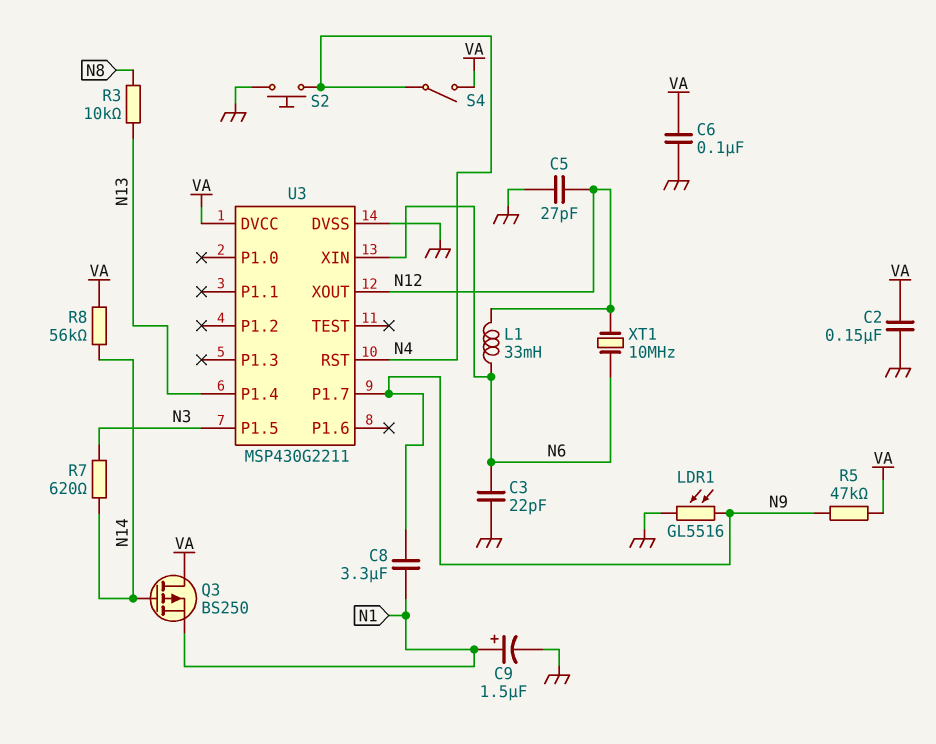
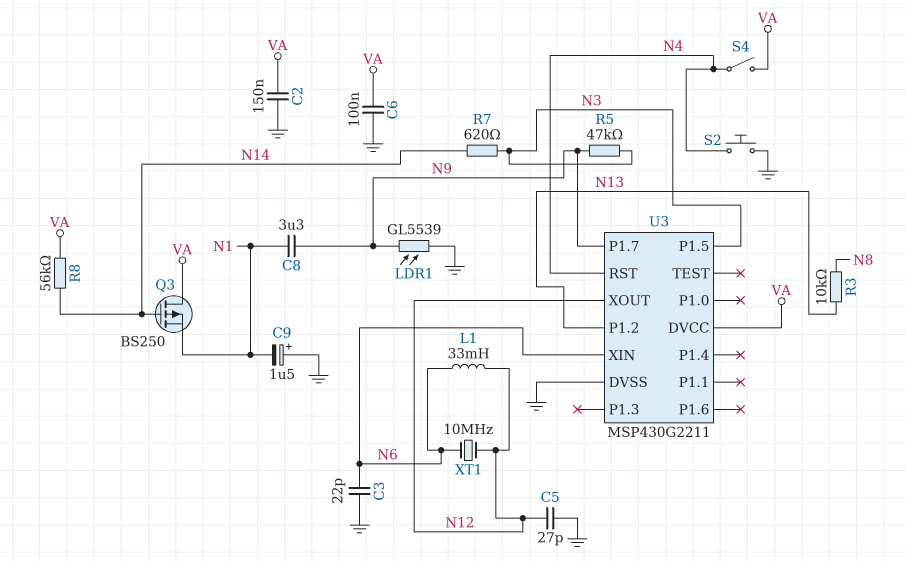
C9: 1.5uF (plus N1, minus GND) -> 1.5uF (plus GND, minus N1)
LDR1: GL5516 (GND, N9) -> GL5539 (GND, N9)
R5: 47k (N9, VA) -> 47k (N3, N9)
U3 pin P1.2: none -> N13
U3 pin P1.4: N13 -> none

